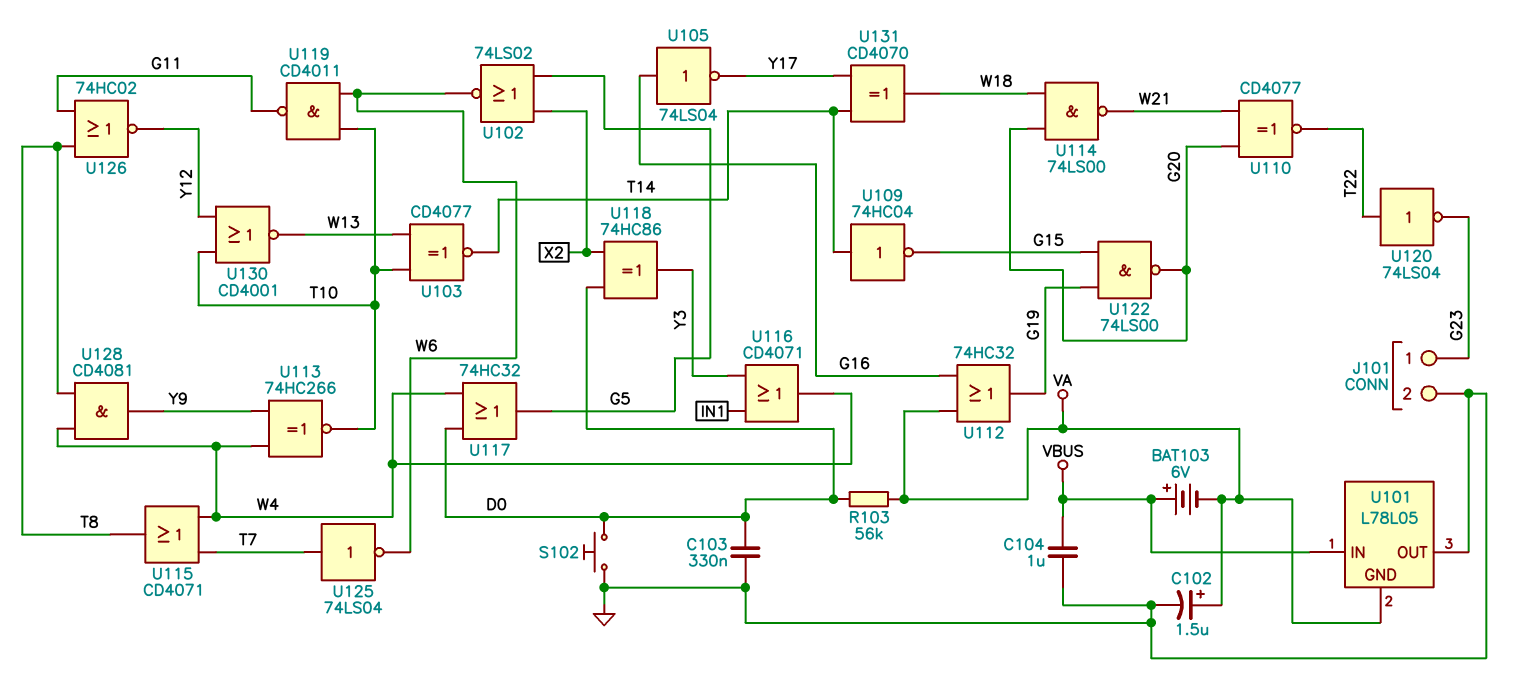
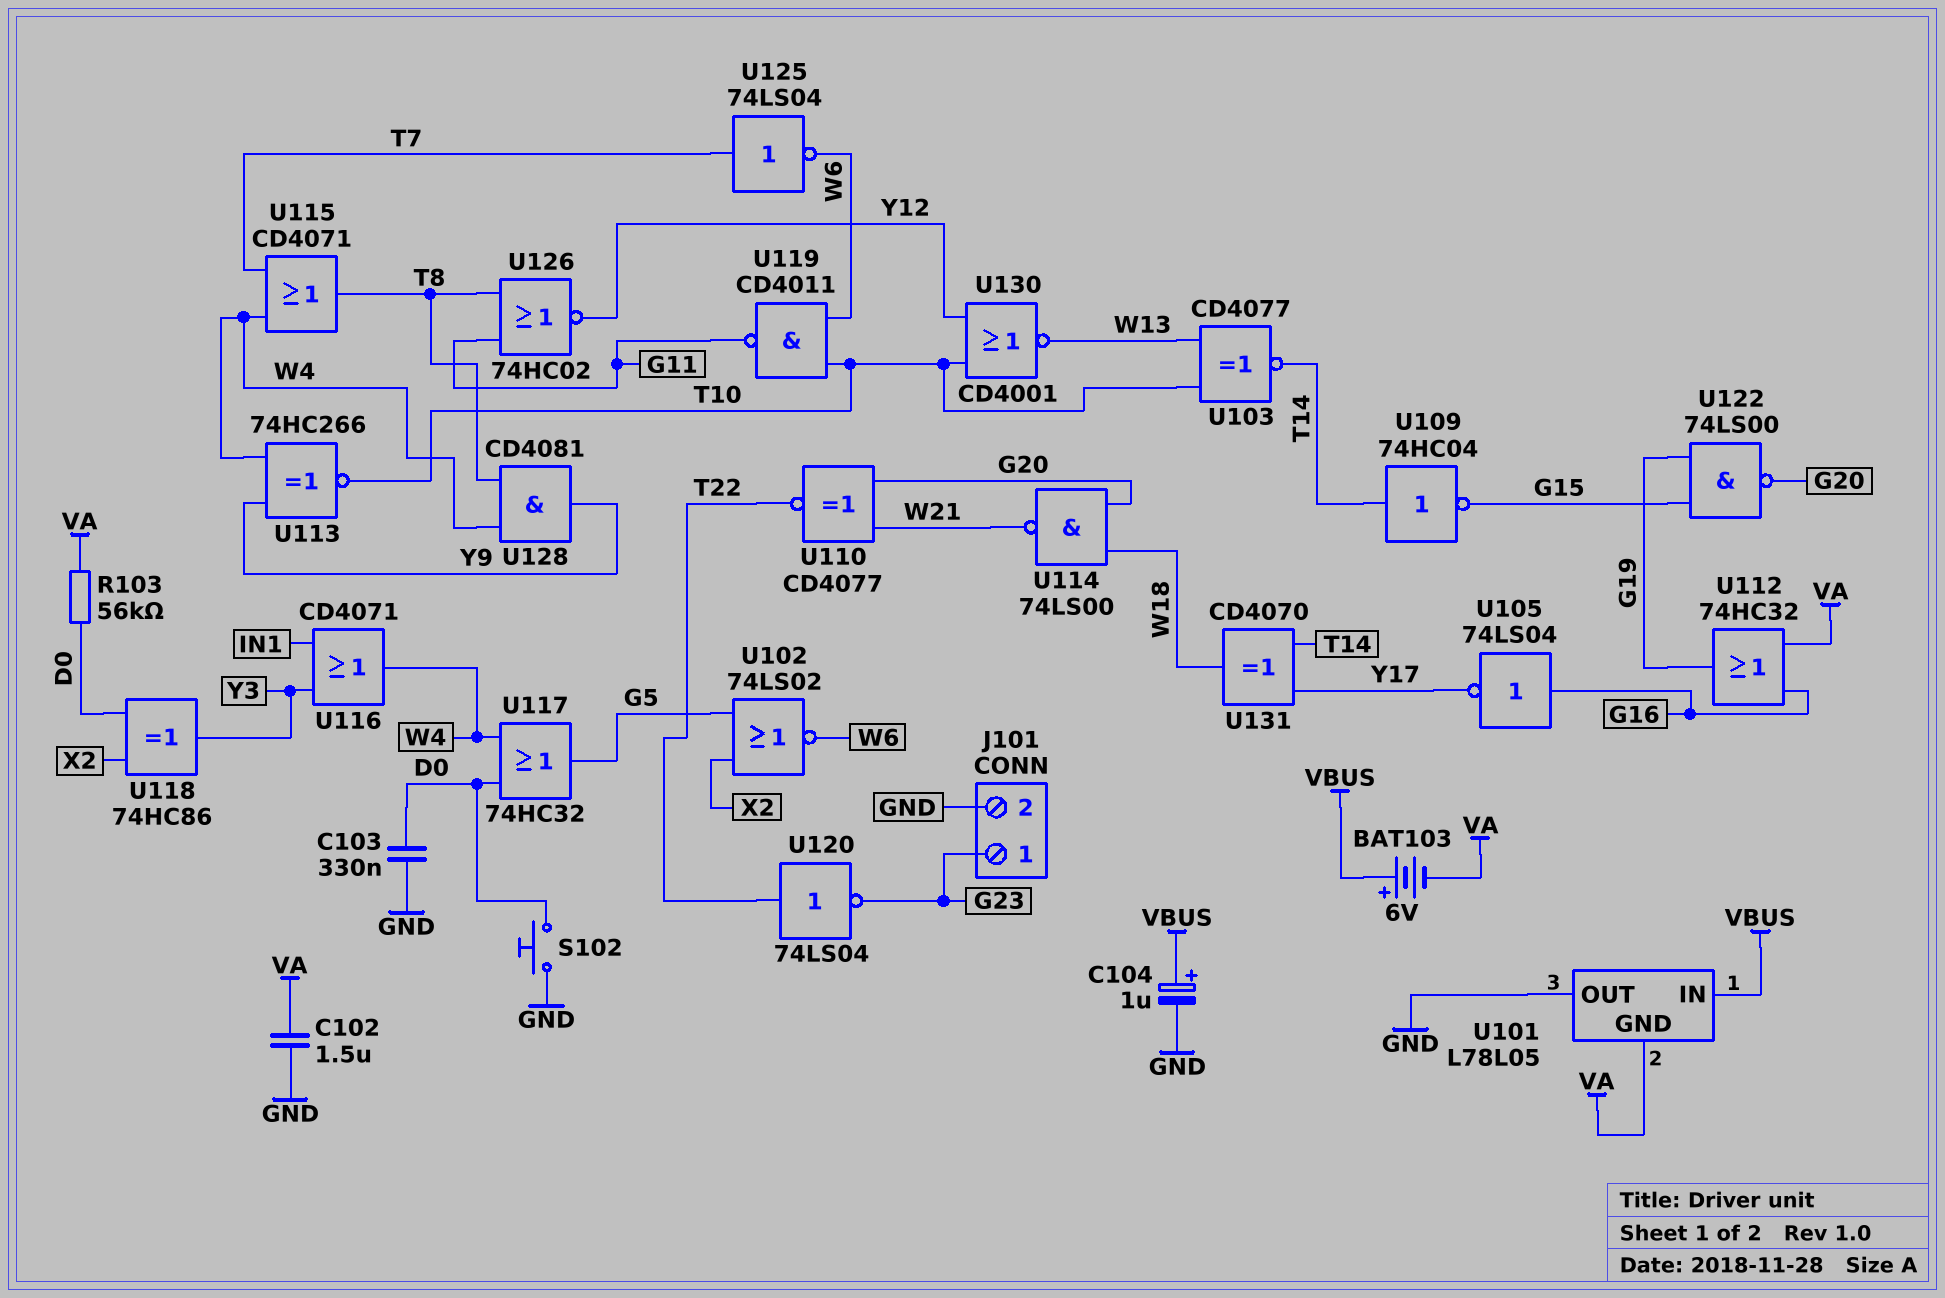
C102: 1.5uF (plus VA, minus GND) -> 1.5uF (GND, VA)
C104: 1uF (GND, VBUS) -> 1uF (plus VBUS, minus GND)

